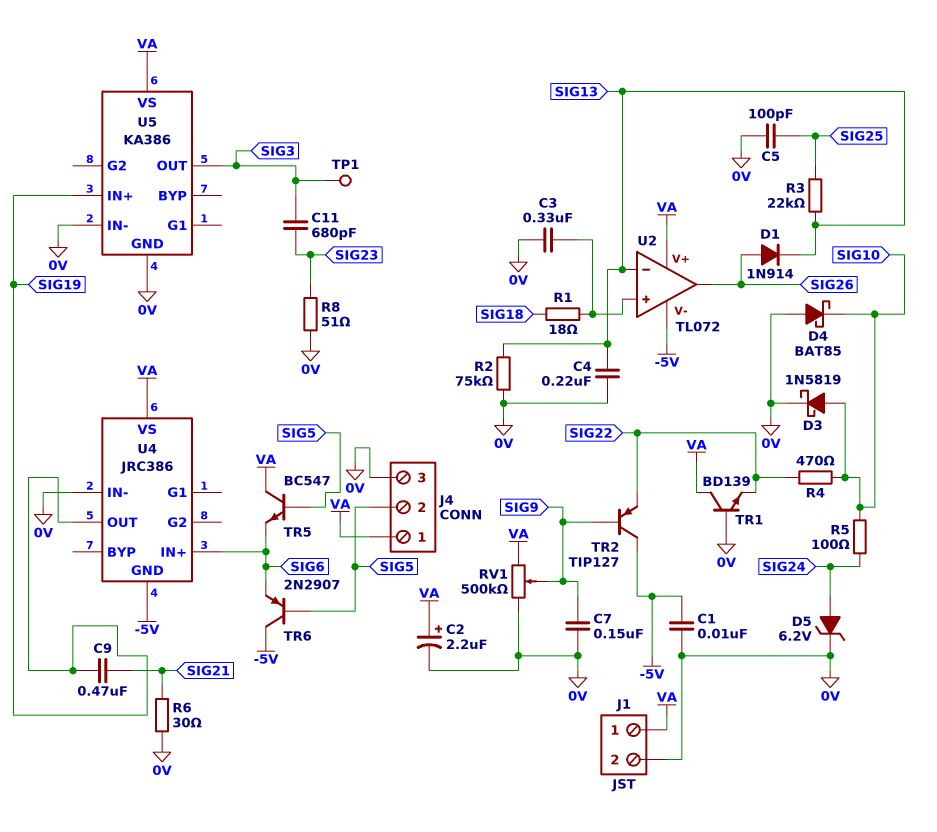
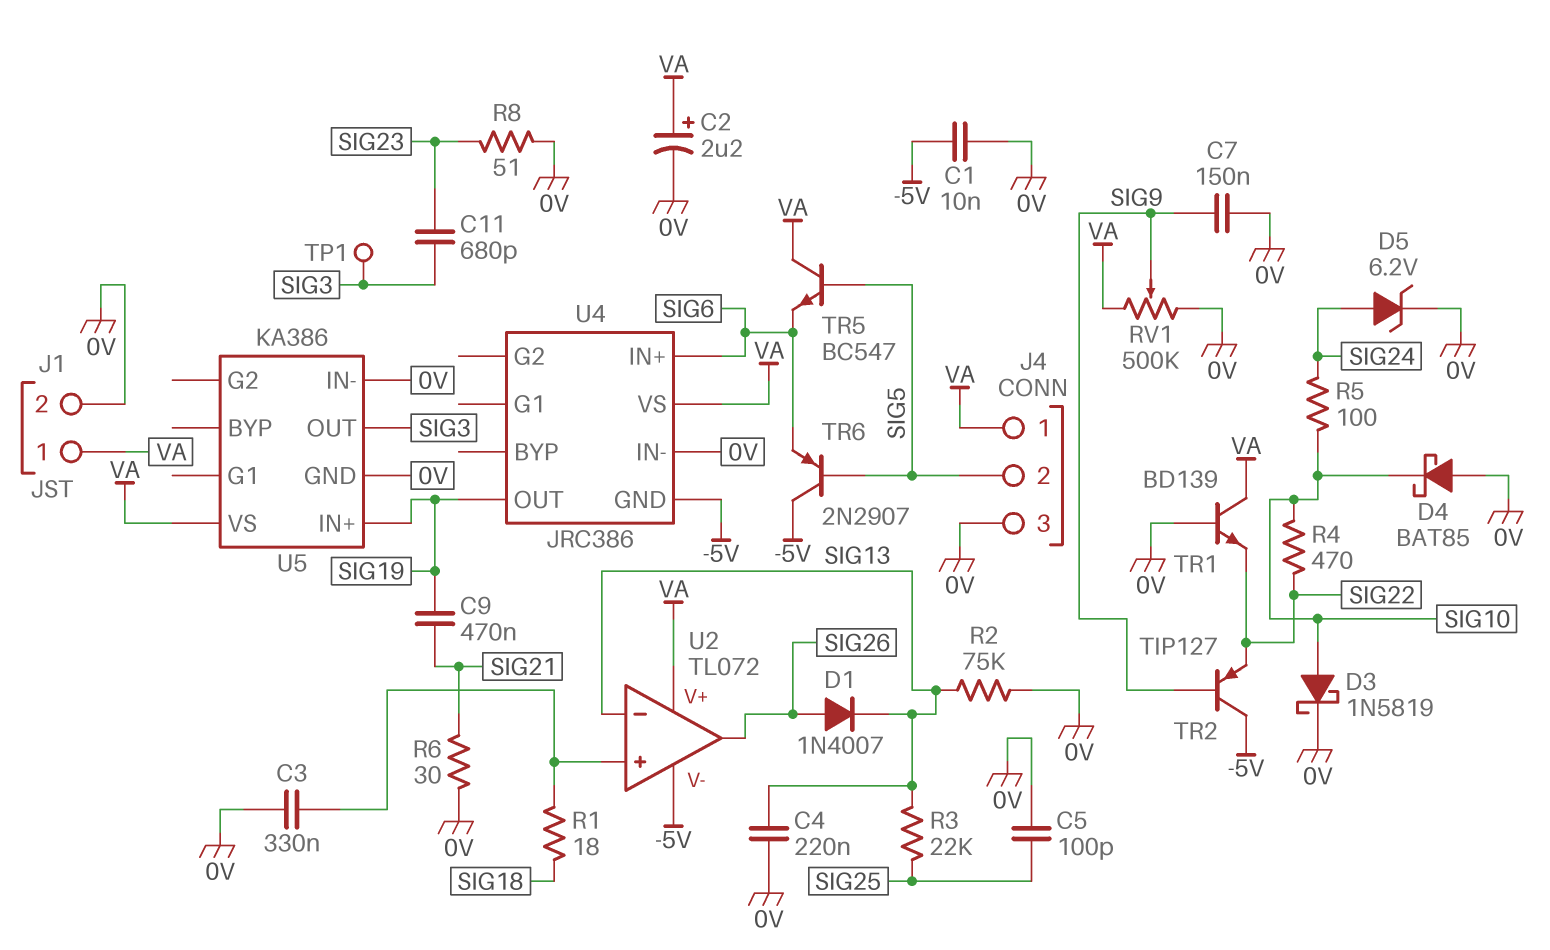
D1: diode 1N914 (A SIG26, K SIG13) -> diode 1N4007 (A SIG26, K SIG13)

